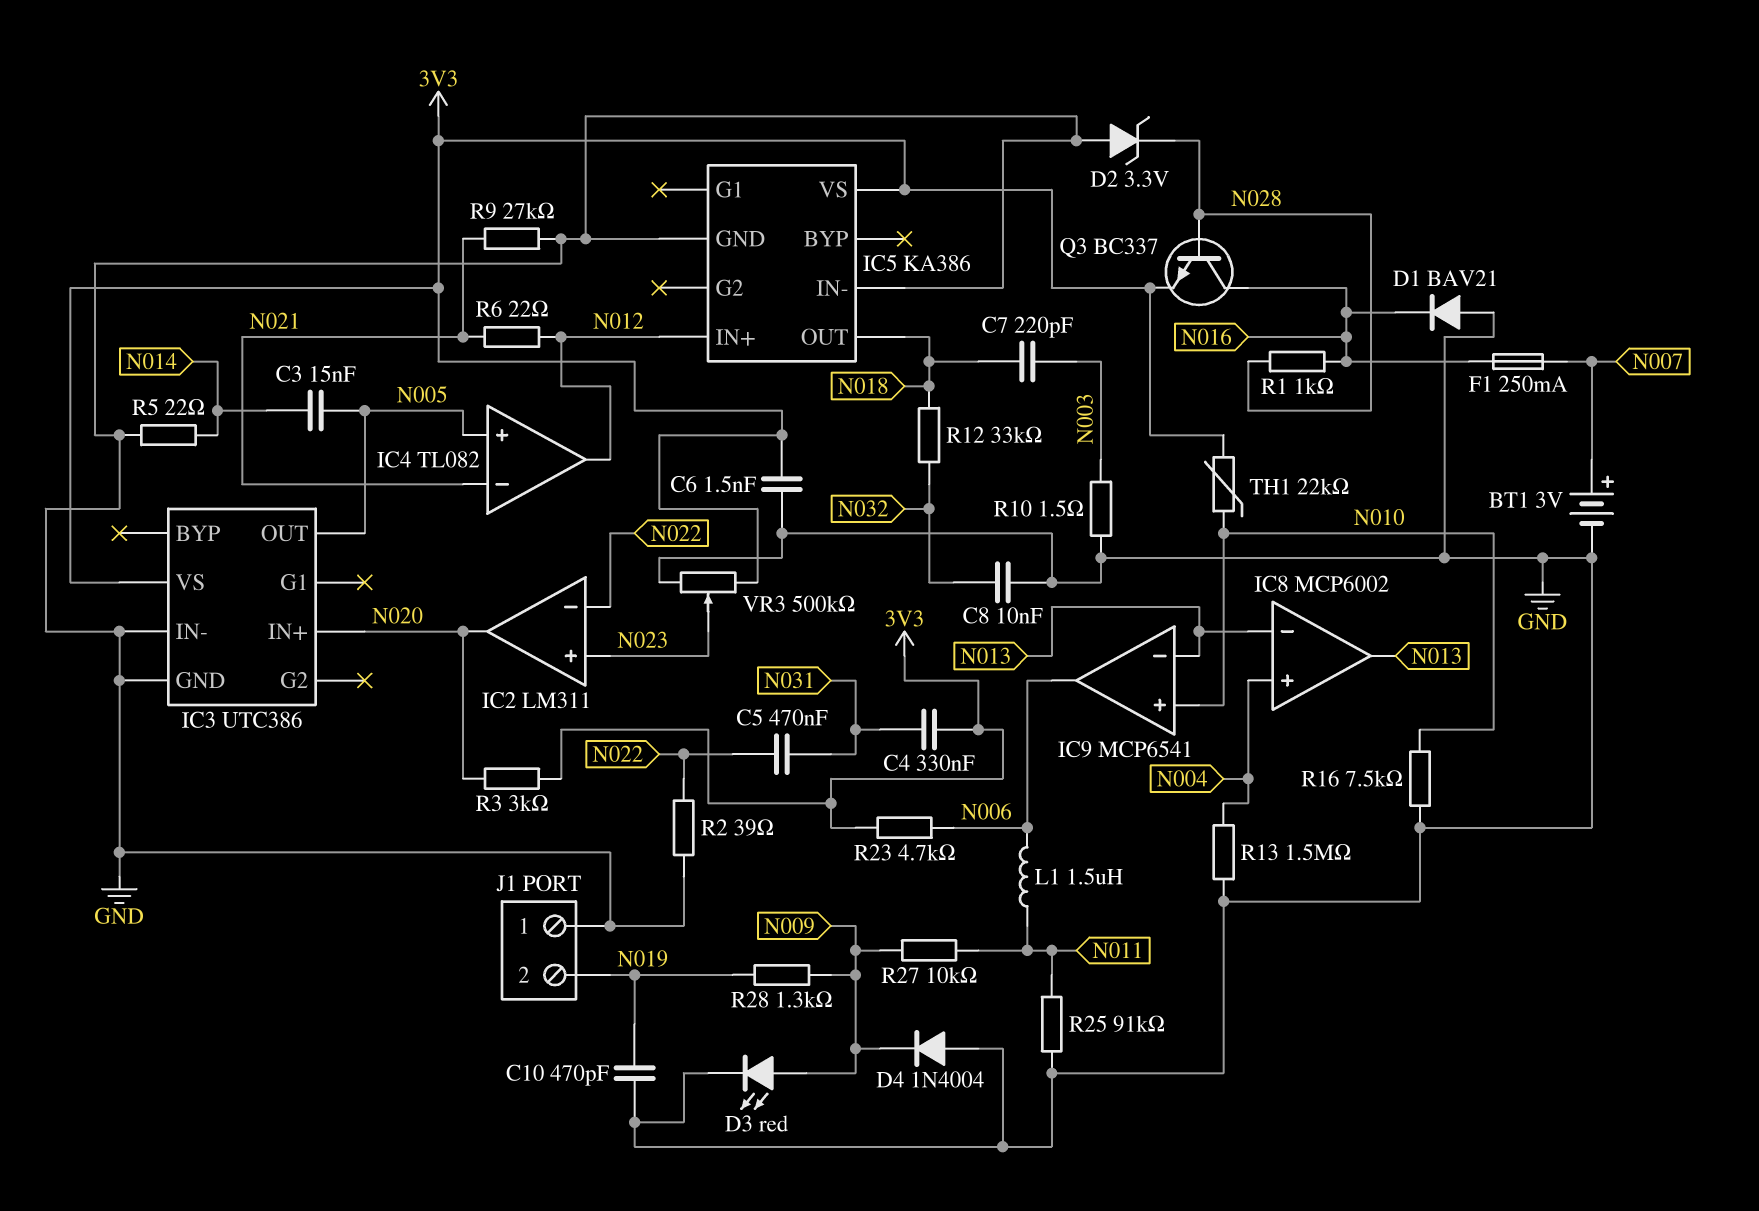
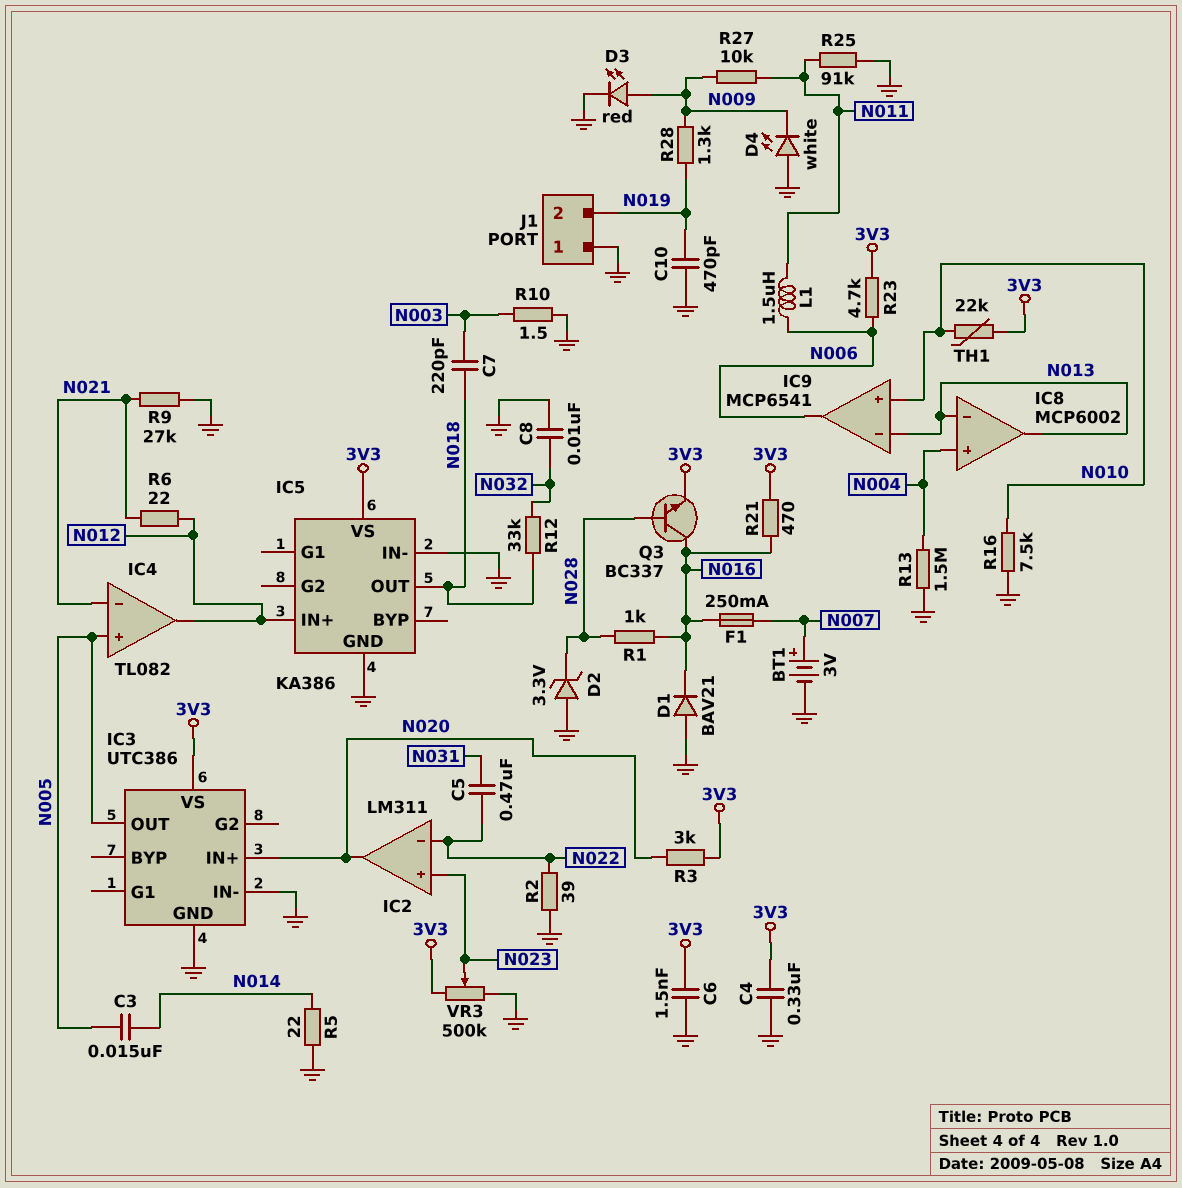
C4: 330nF (3V3, N031) -> 330nF (3V3, GND)
D4: diode 1N4004 (A GND, K N009) -> LED white (A GND, K N009)
R21: none -> 470 (3V3, N016)

